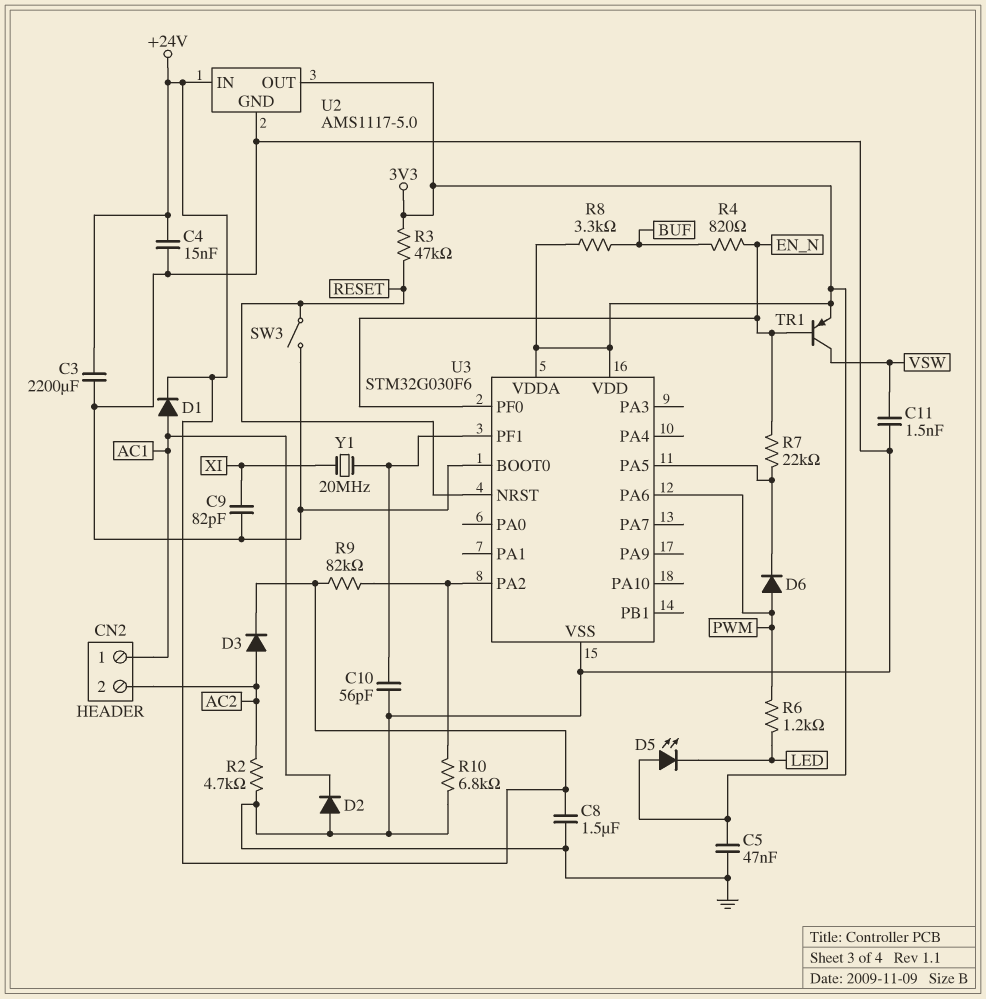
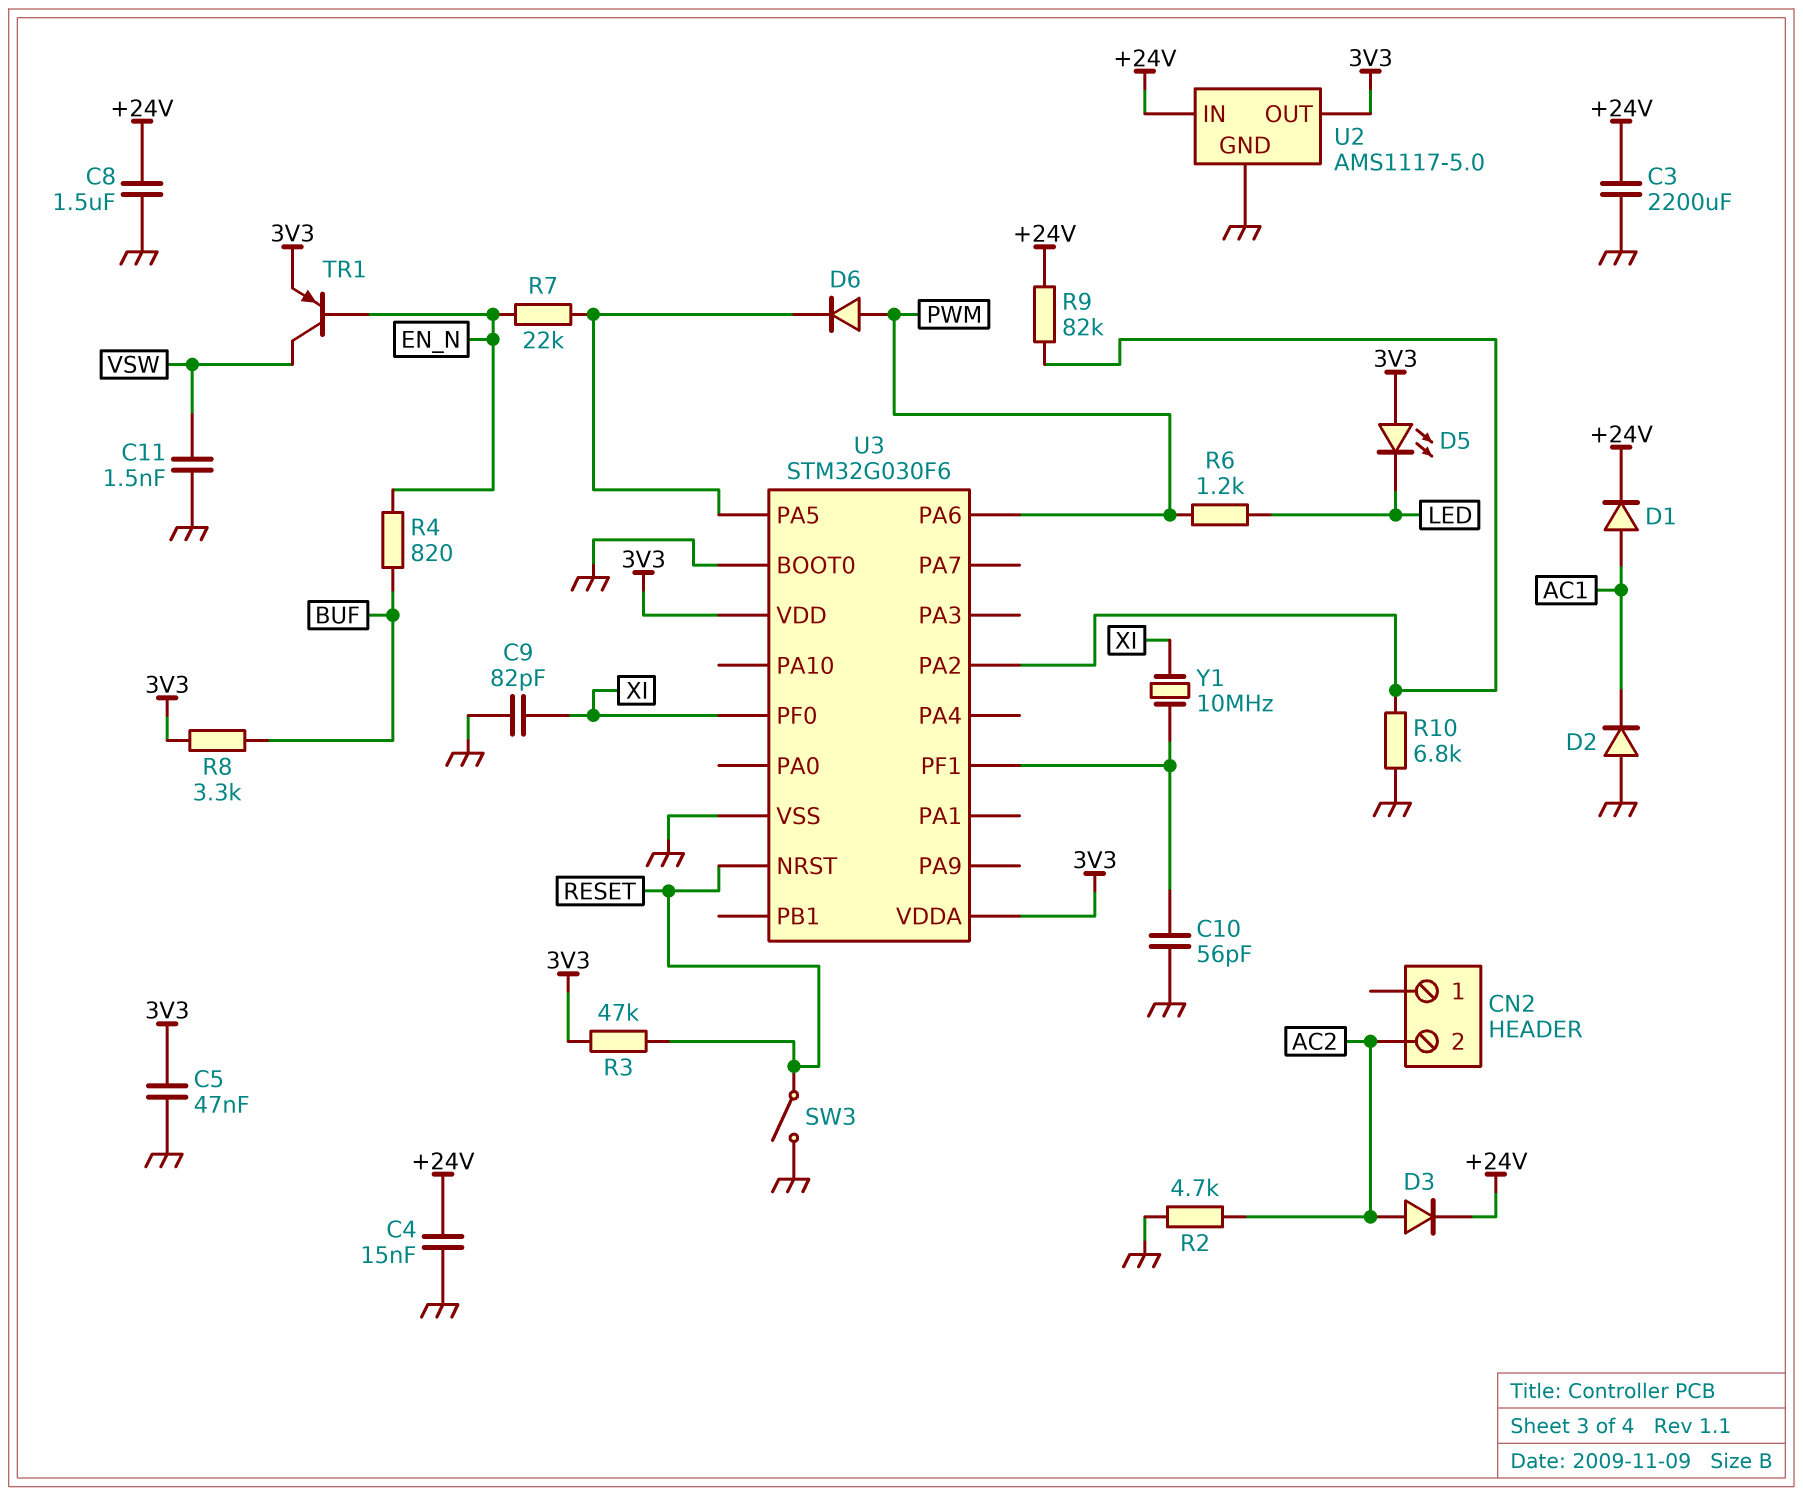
CN2 pin 1: AC1 -> none
U3 pin PF0: EN_N -> XI
Y1: 20MHz (U3/PF1, XI) -> 10MHz (U3/PF1, XI)

